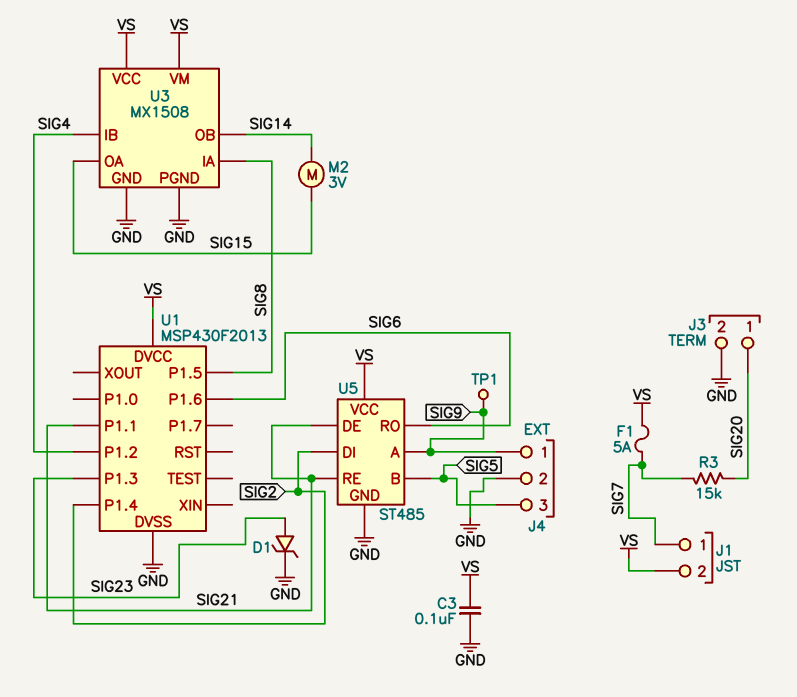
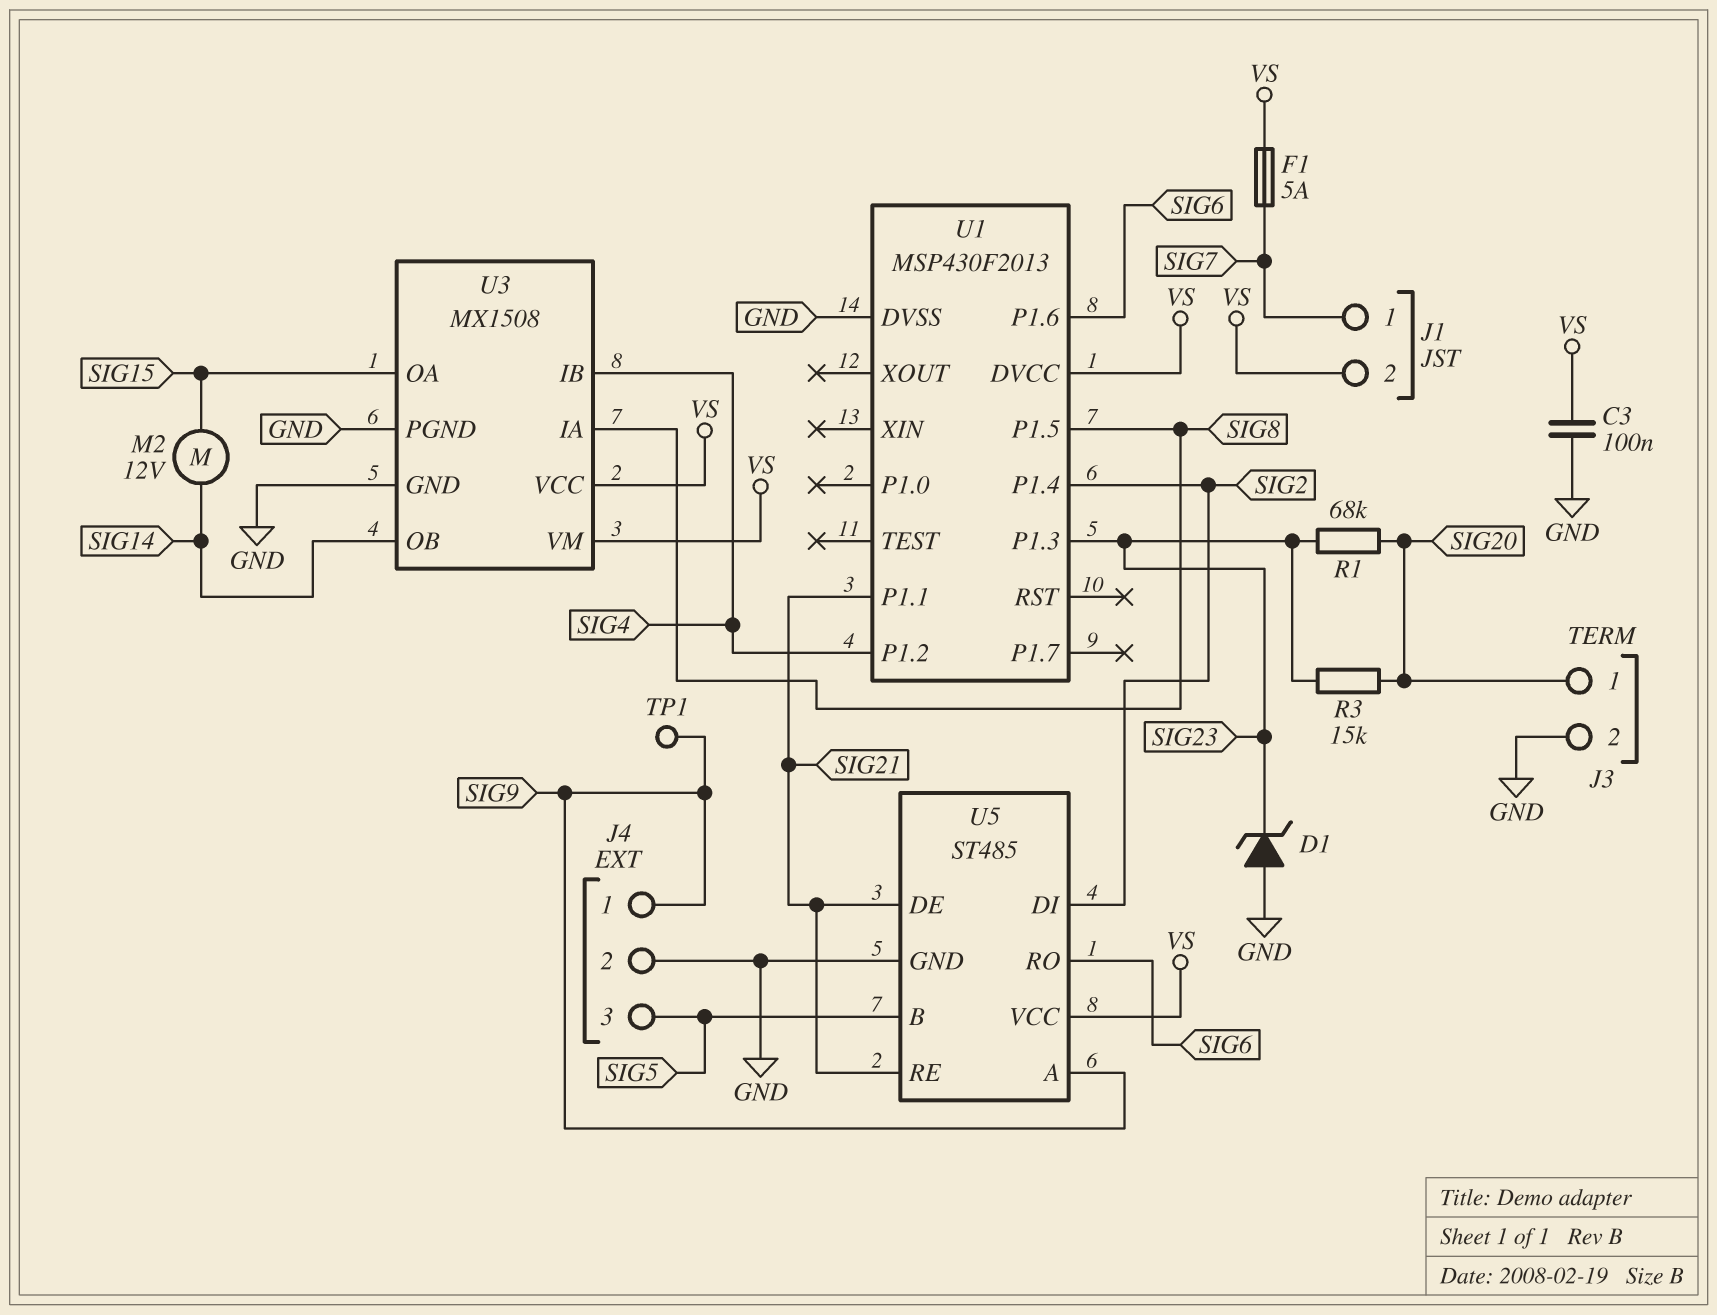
D1: zener (A SIG23, K GND) -> zener (A GND, K SIG23)
M2: motor 3V (SIG14, SIG15) -> motor 12V (SIG14, SIG15)
R1: none -> 68k (SIG20, SIG23)
R3: 15k (SIG7, SIG20) -> 15k (SIG20, SIG23)

